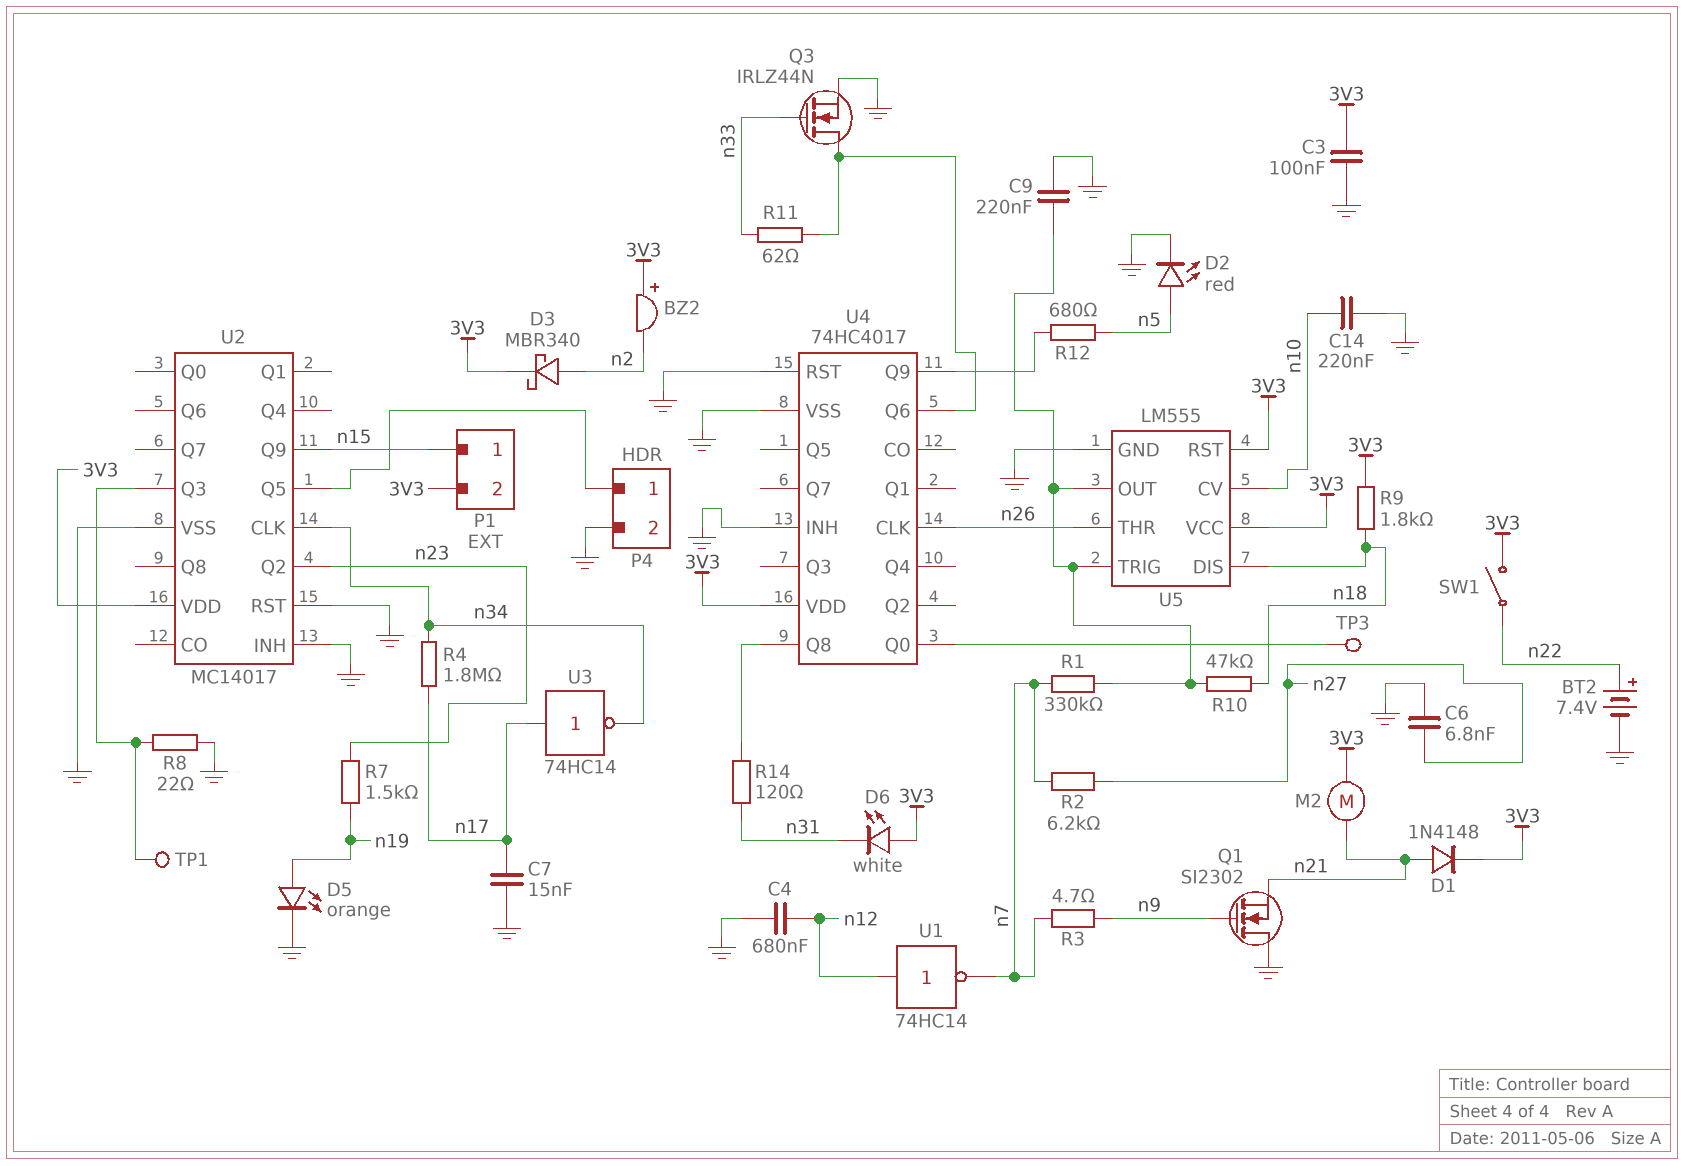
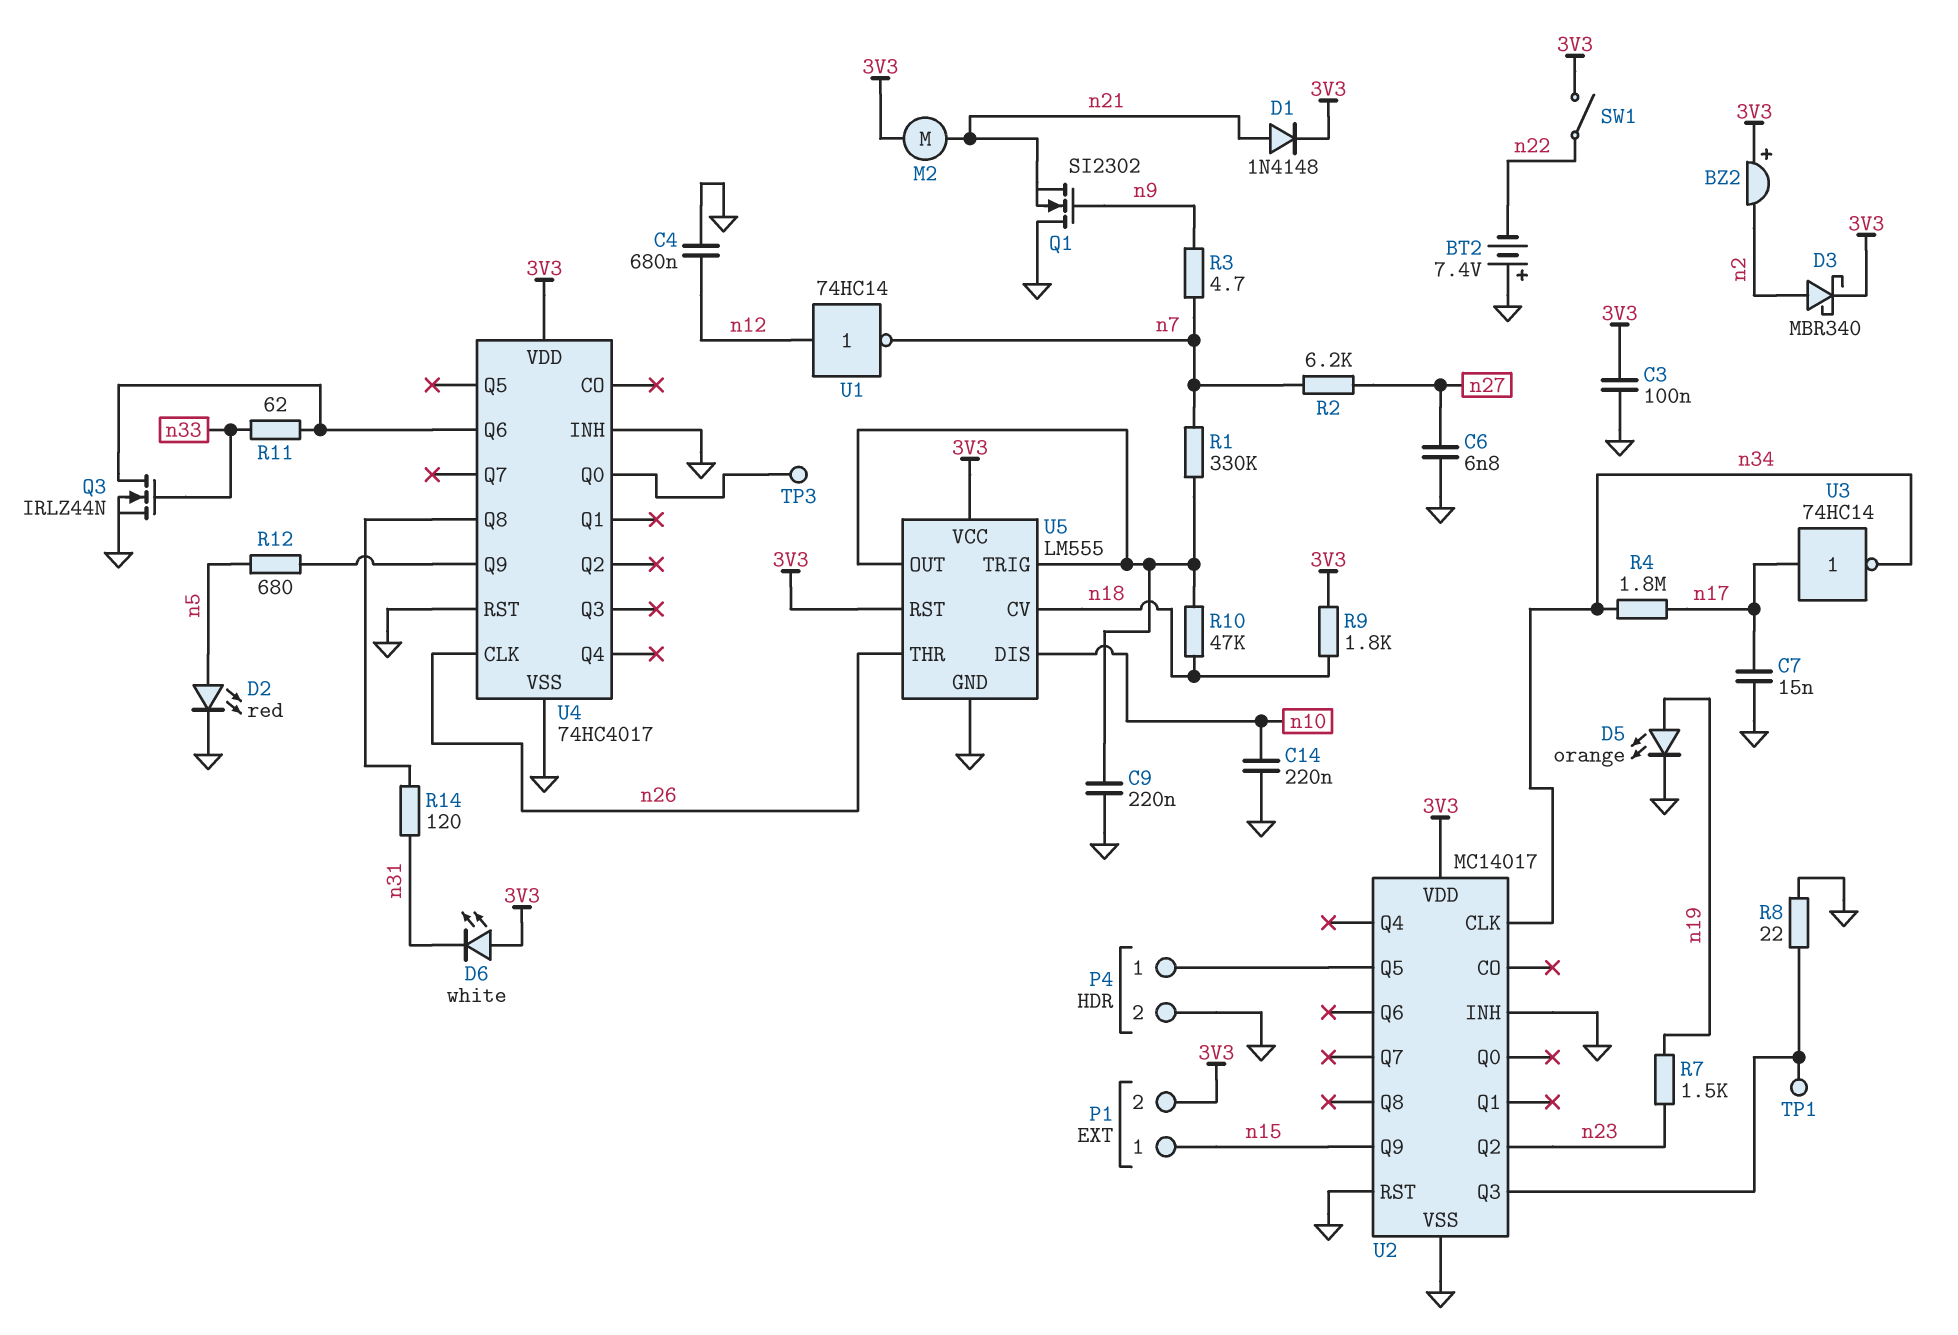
BT2: 7.4V (plus n22, minus GND) -> 7.4V (plus GND, minus n22)
U5 pin CV: n10 -> n18
U5 pin DIS: n18 -> n10

